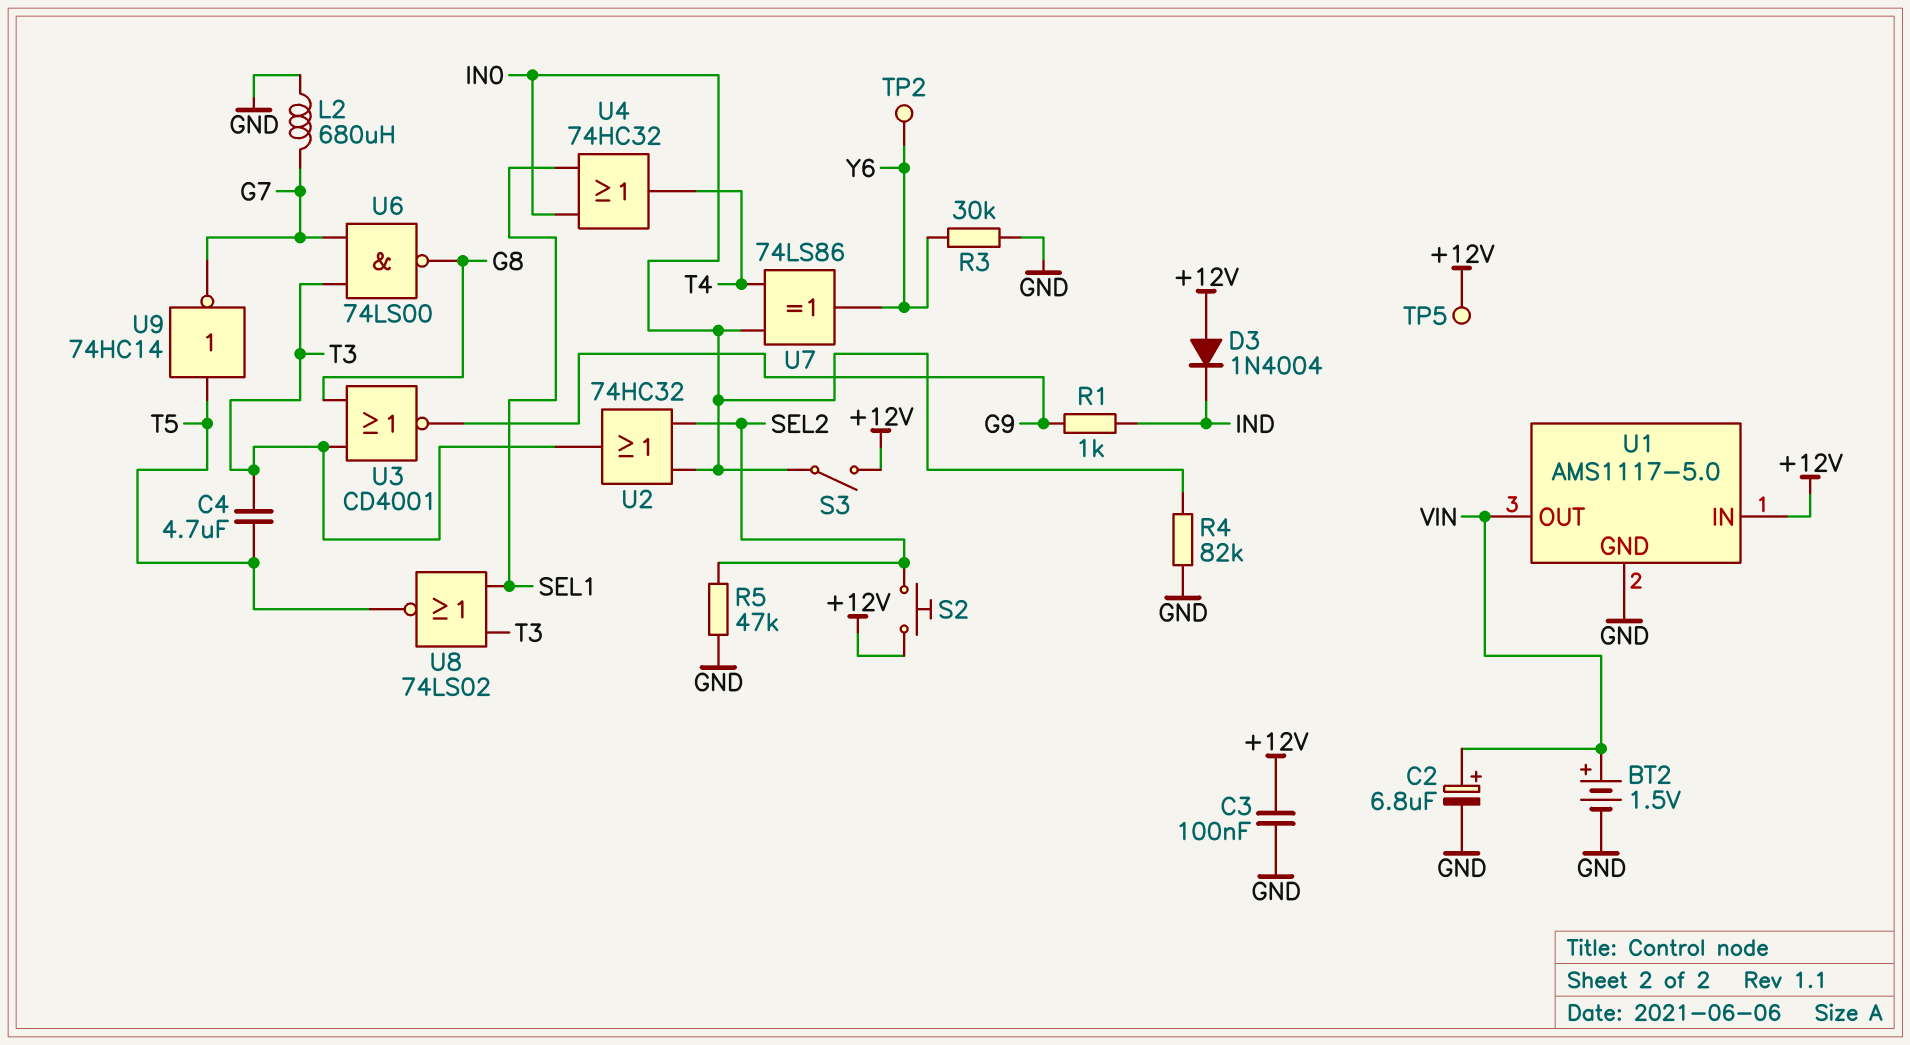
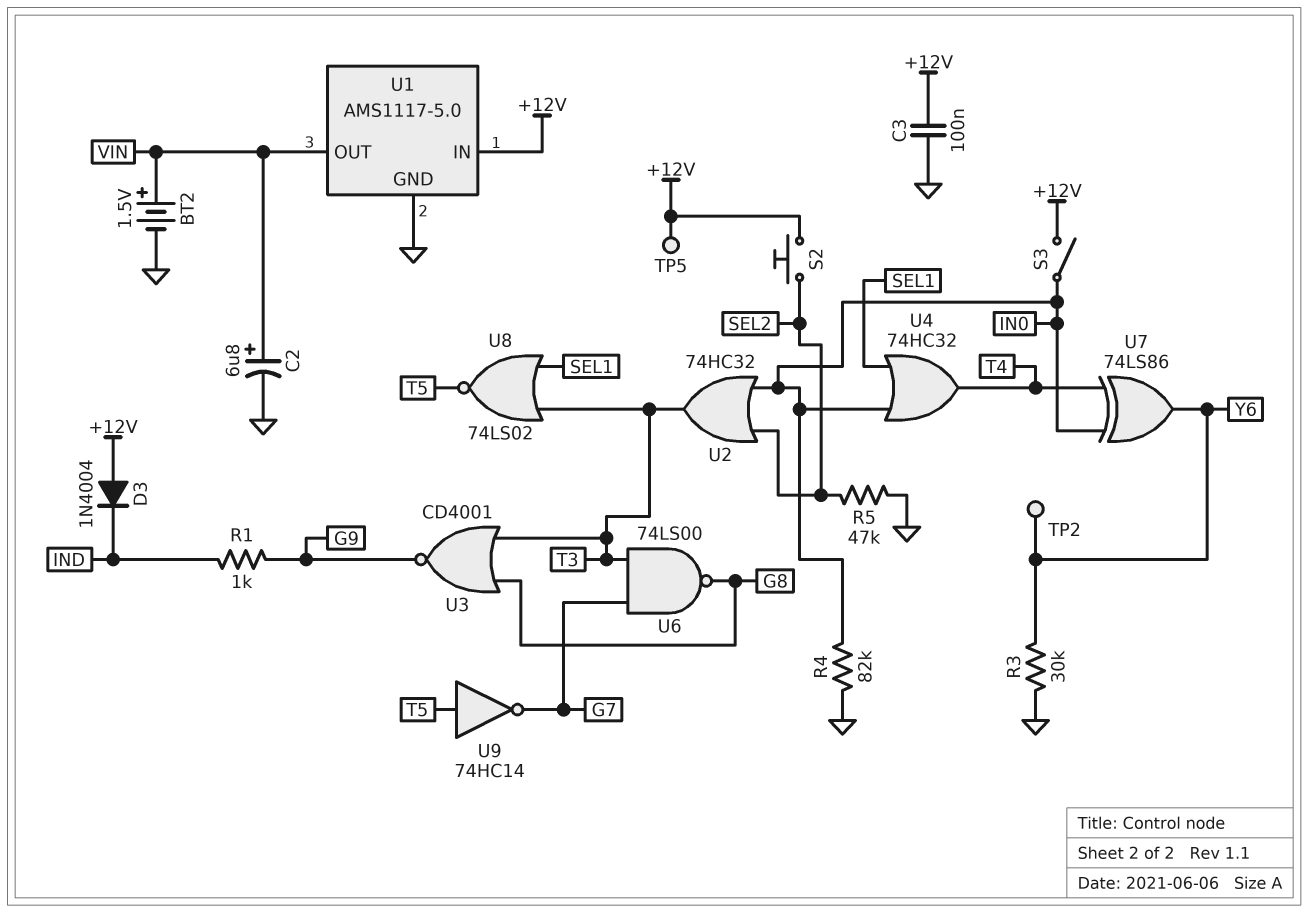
C4: 4.7uF (T3, T5) -> none
L2: 680uH (G7, GND) -> none

